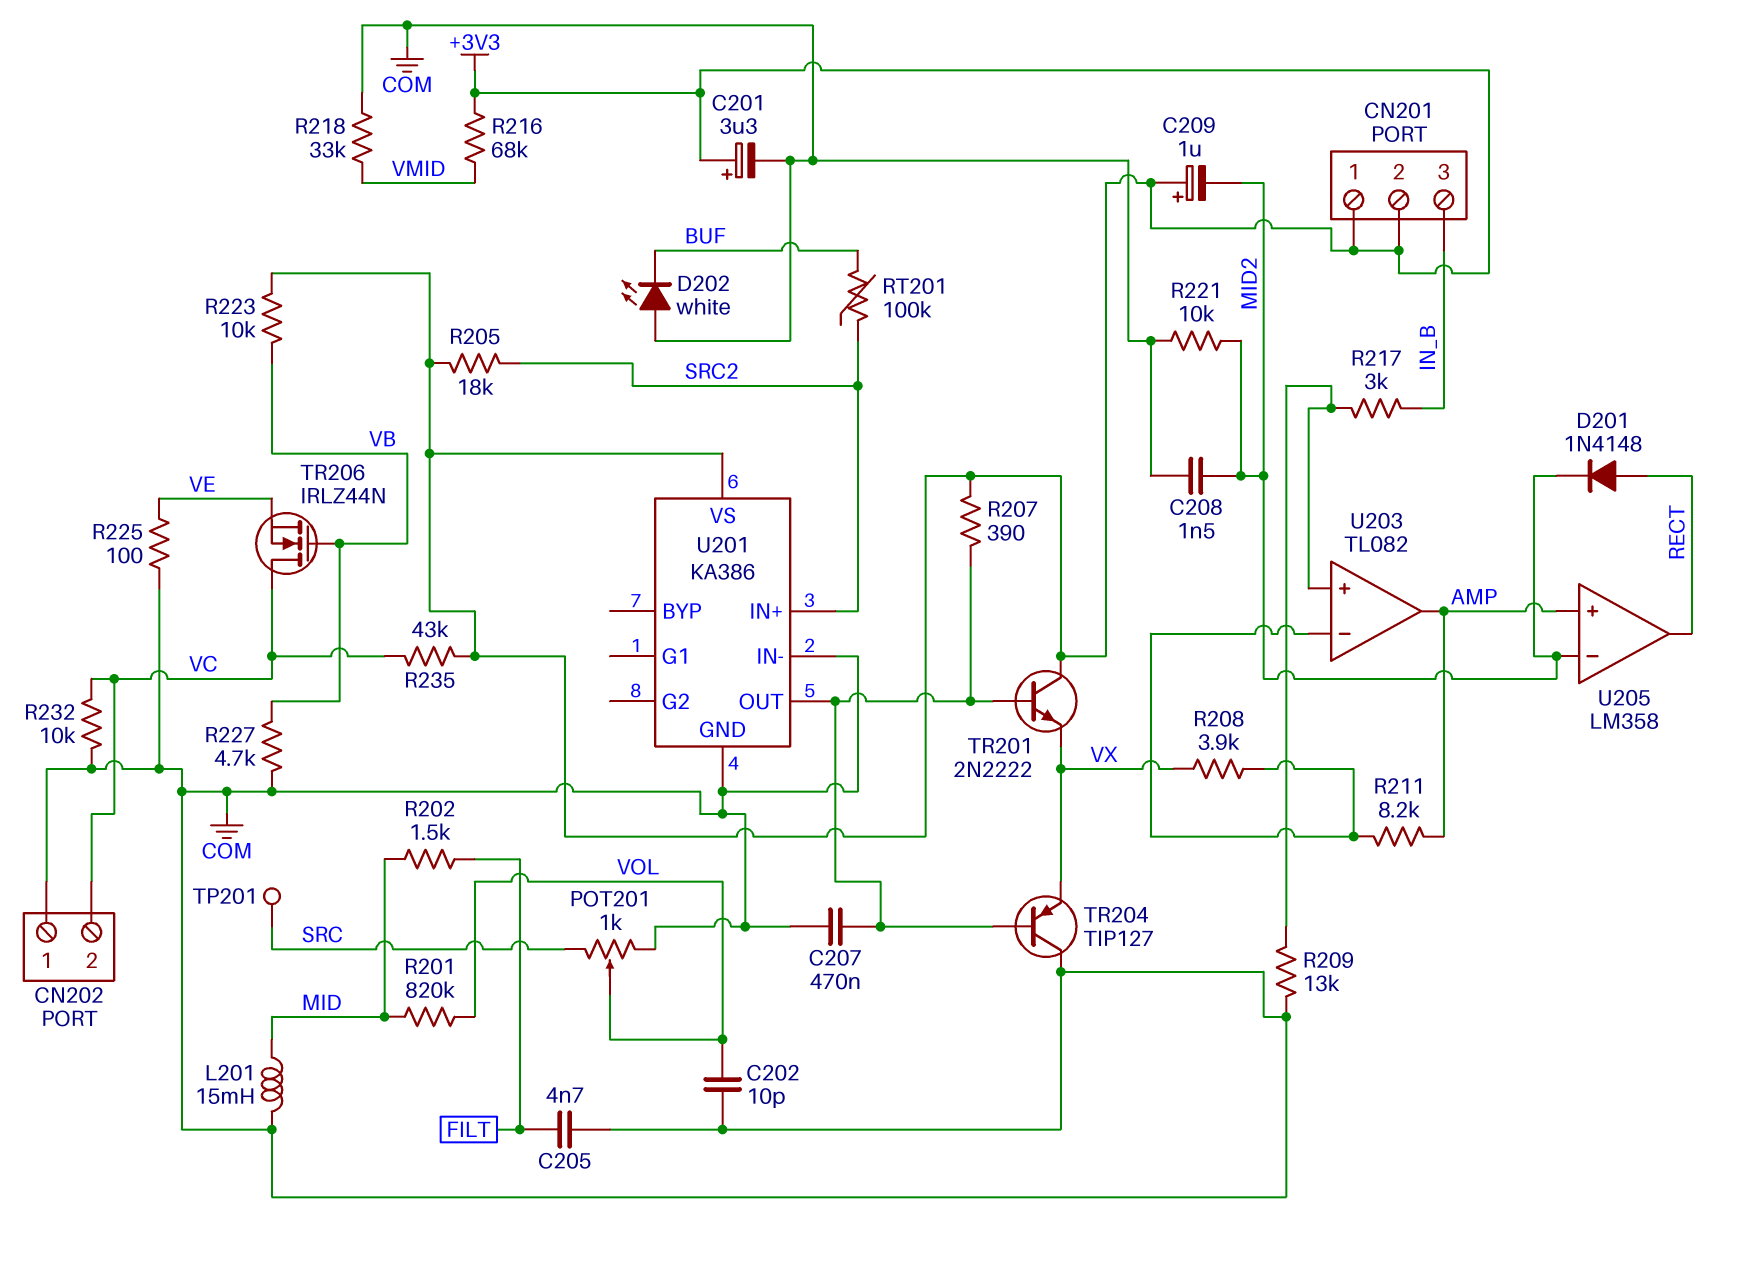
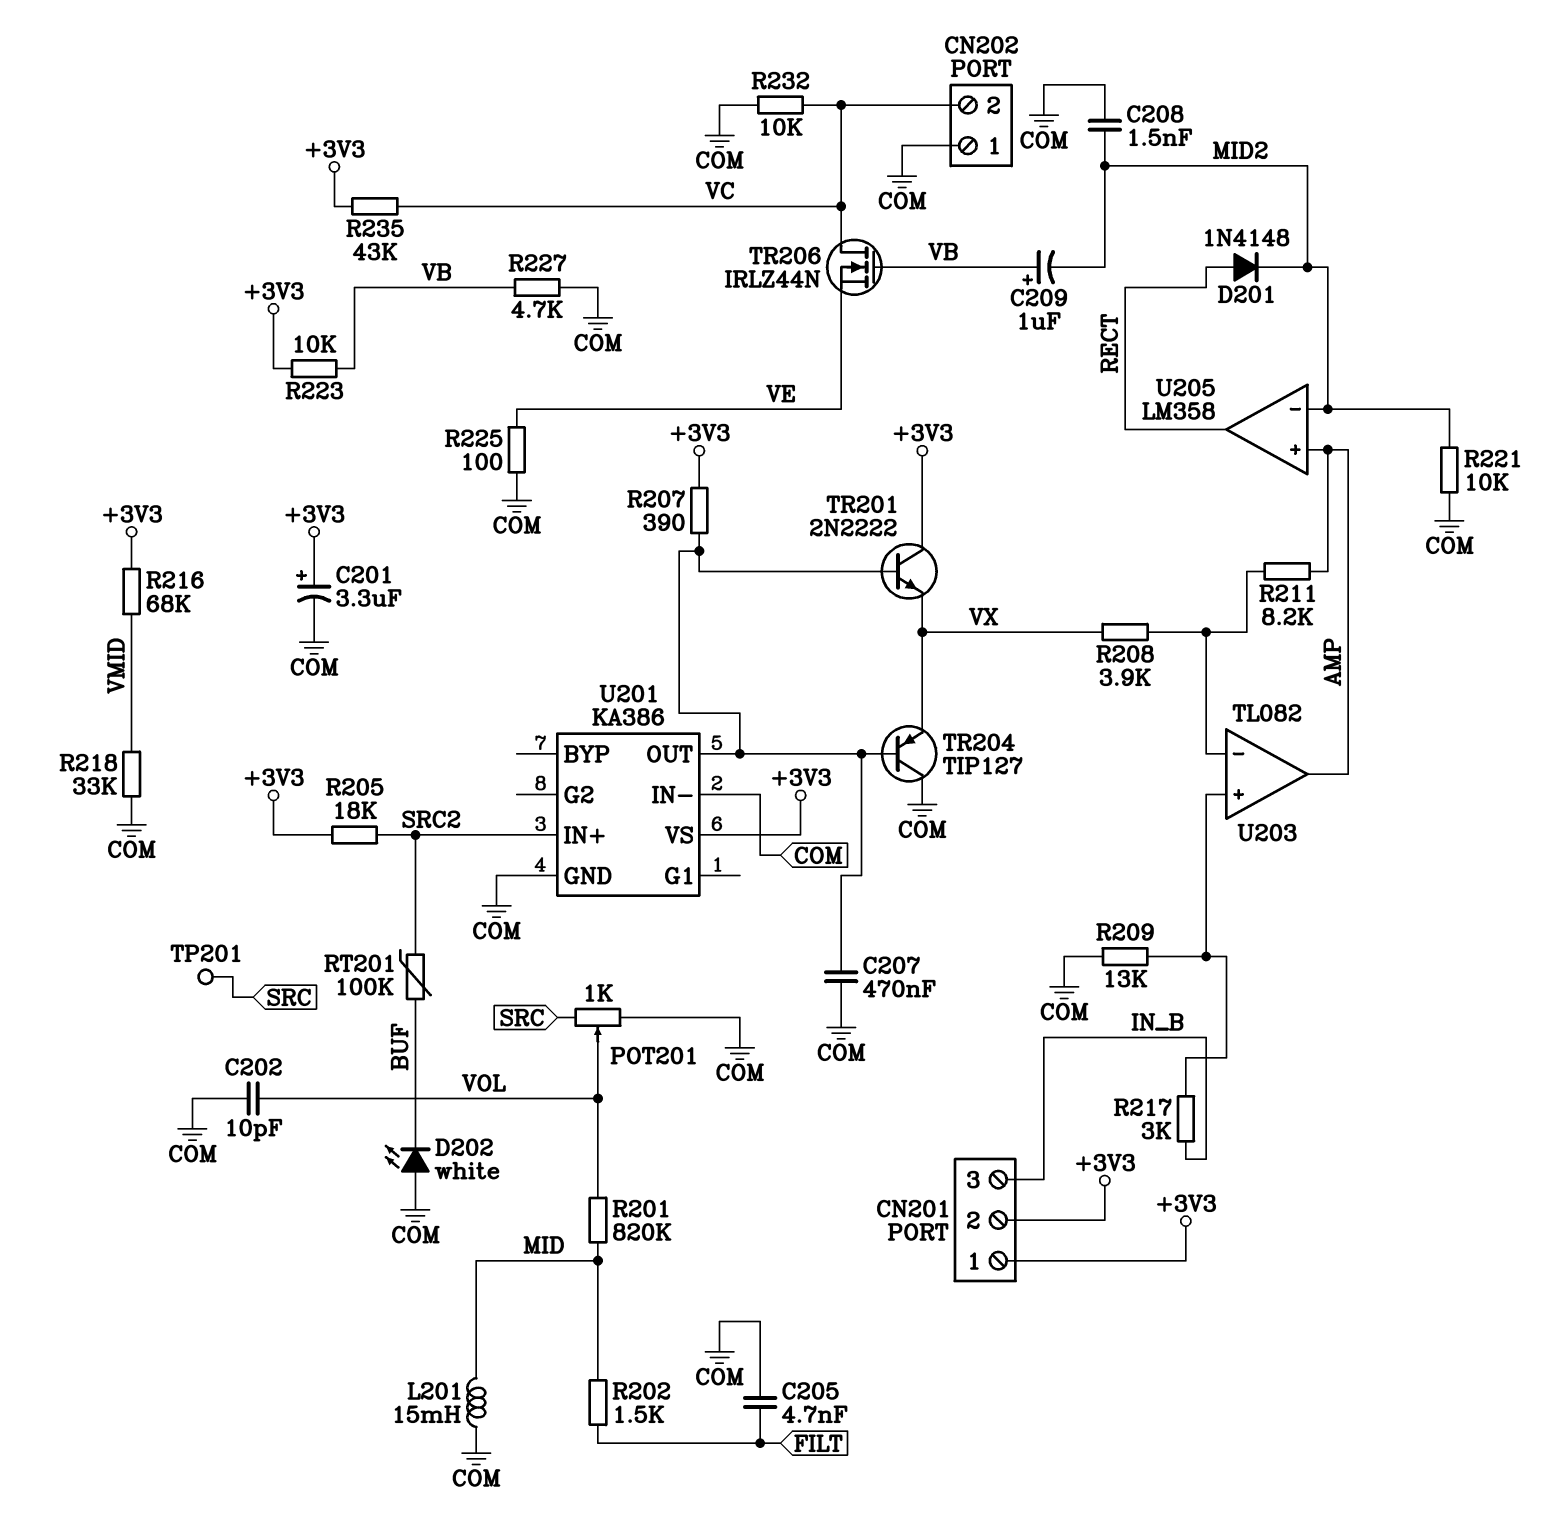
C209: 1uF (plus +3V3, minus MID2) -> 1uF (plus VB, minus MID2)

